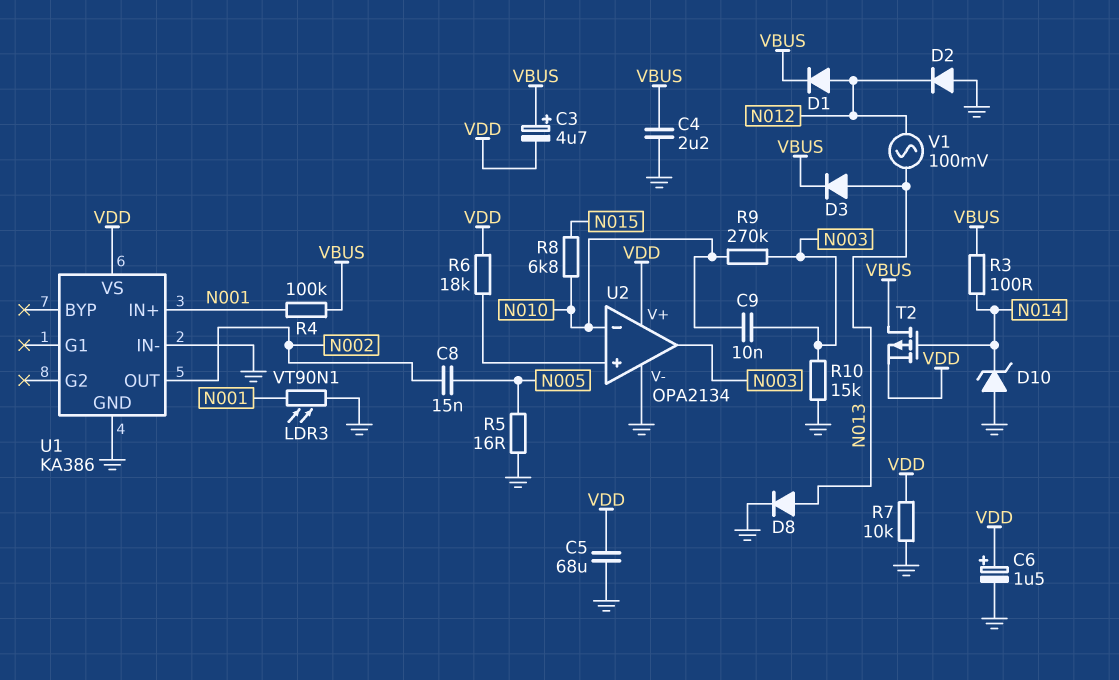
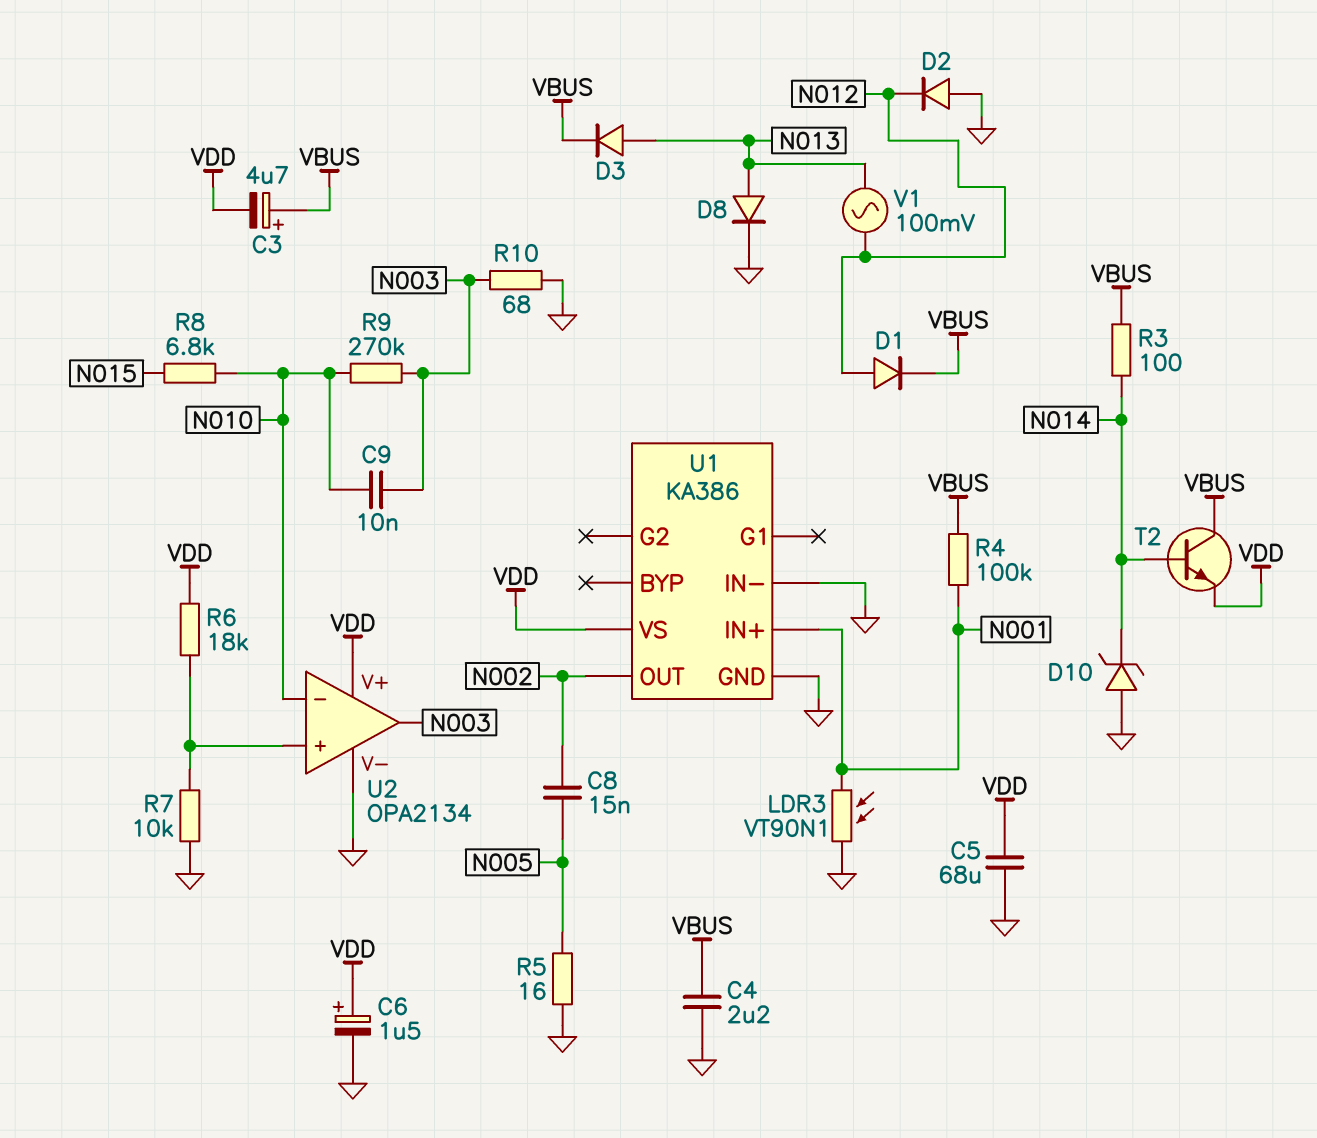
R7: 10k (GND, VDD) -> 10k (GND, U2/in+)
R10: 15k (GND, N003) -> 68 (GND, N003)
T2: PMOS (G N014, D VBUS, S VDD) -> NPN (B N014, C VBUS, E VDD)

